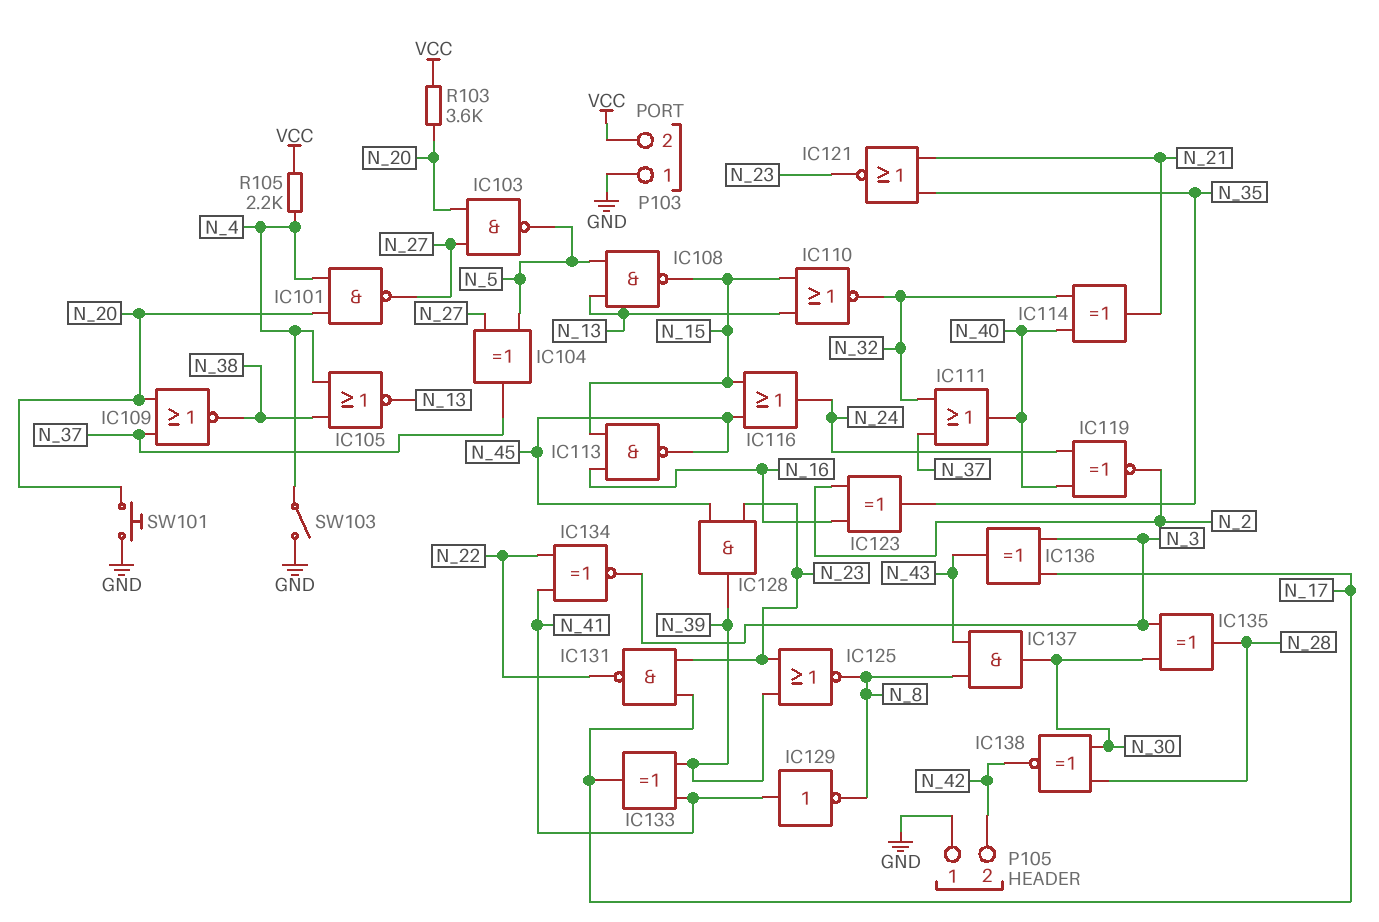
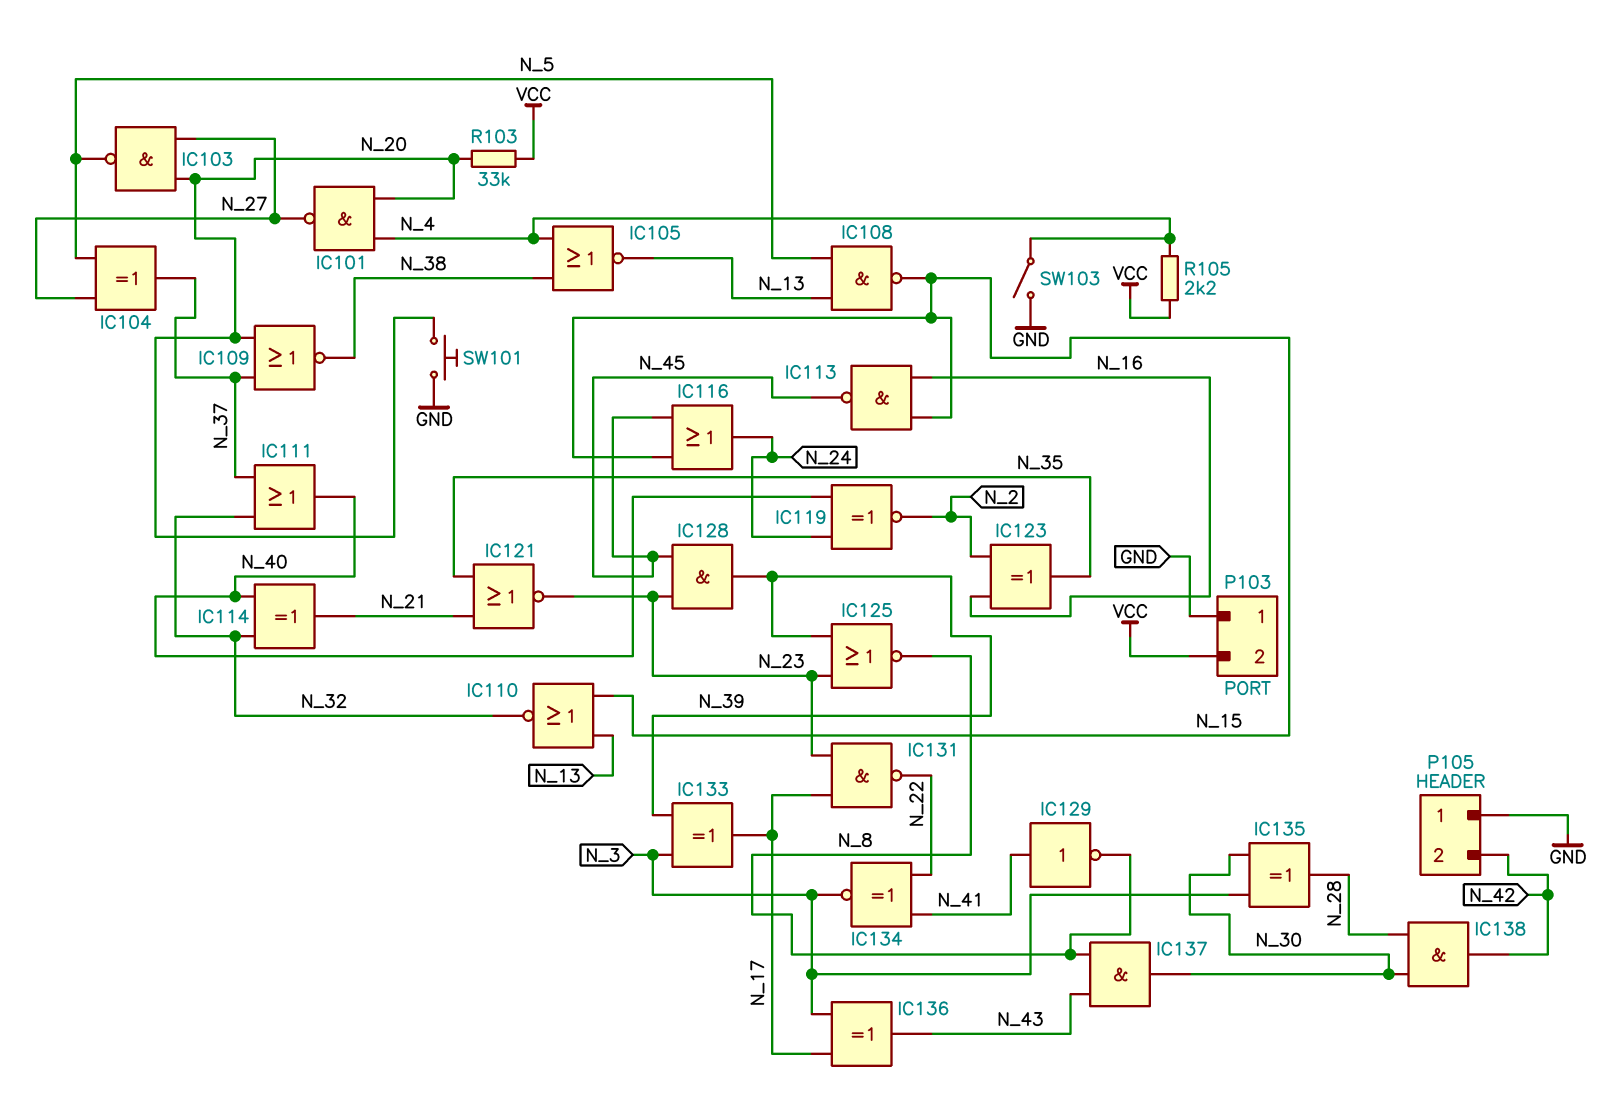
IC133: XOR (in N_39, in N_41, out N_17) -> XOR (in N_3, in N_39, out N_17)
IC138: XNOR (in N_28, in N_30, out N_42) -> AND (in N_28, in N_30, out N_42)
R103: 3.6k (N_20, VCC) -> 33k (N_20, VCC)

